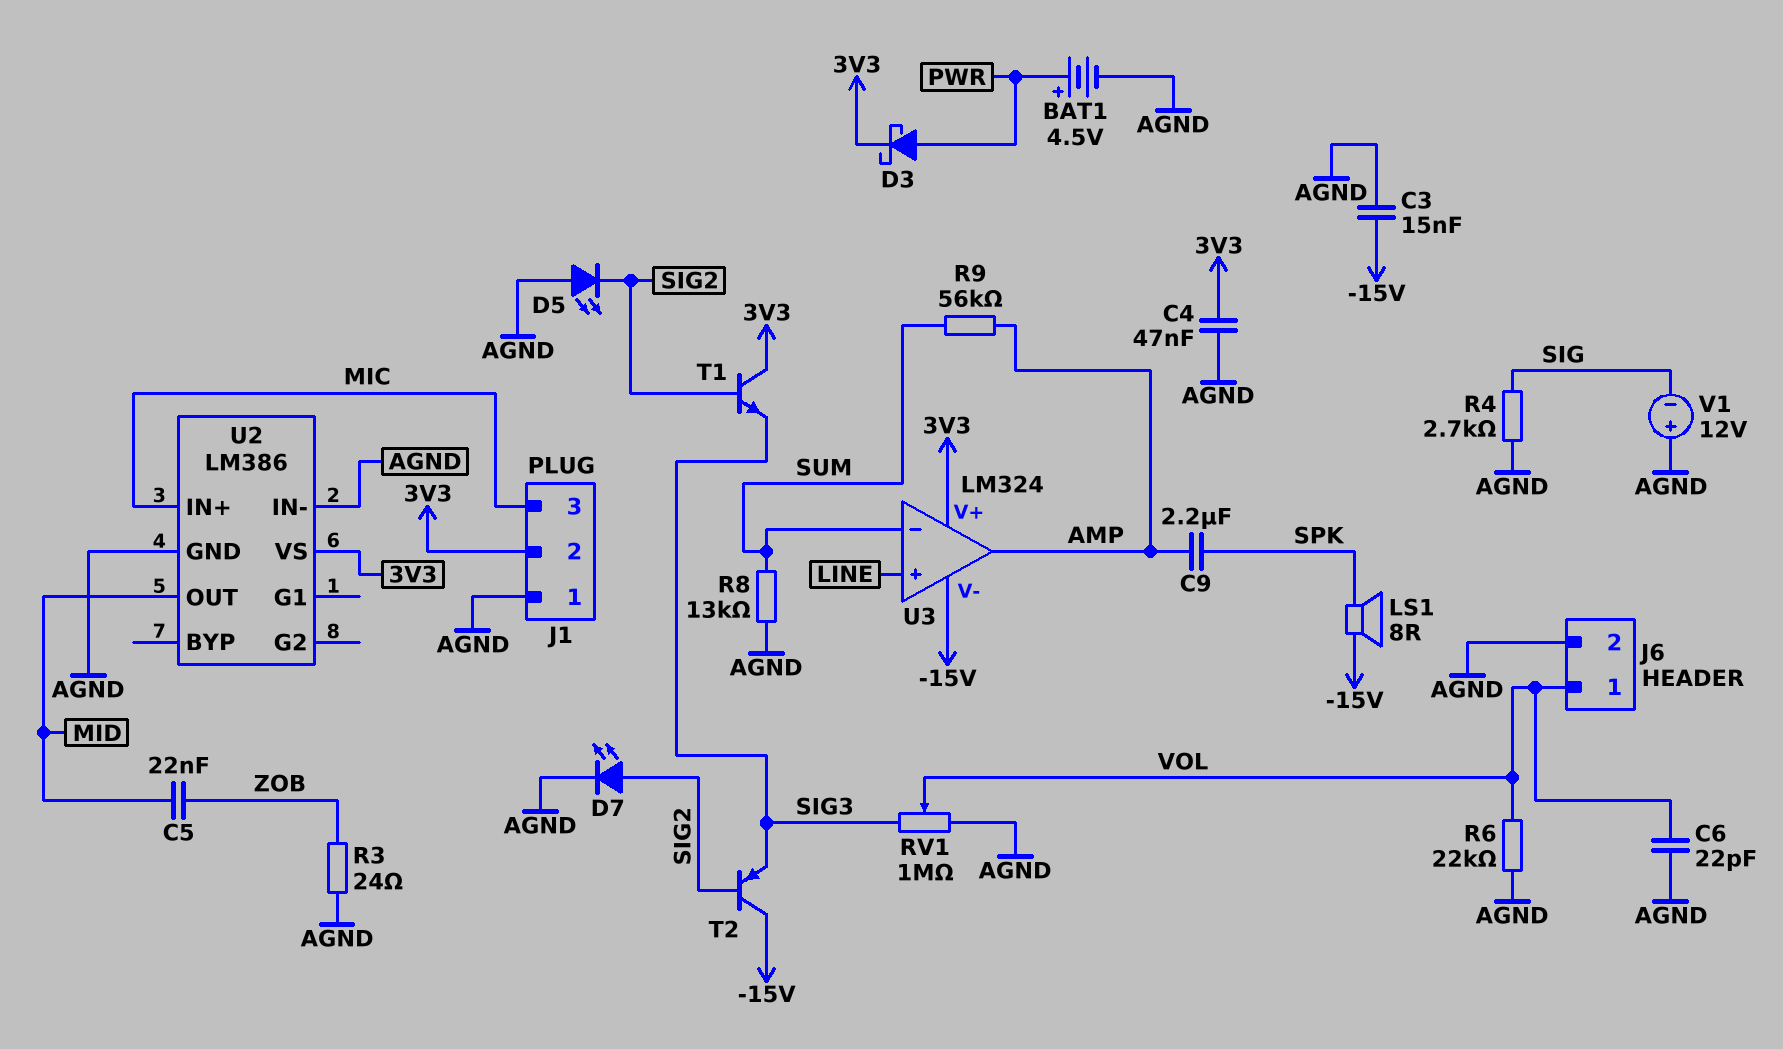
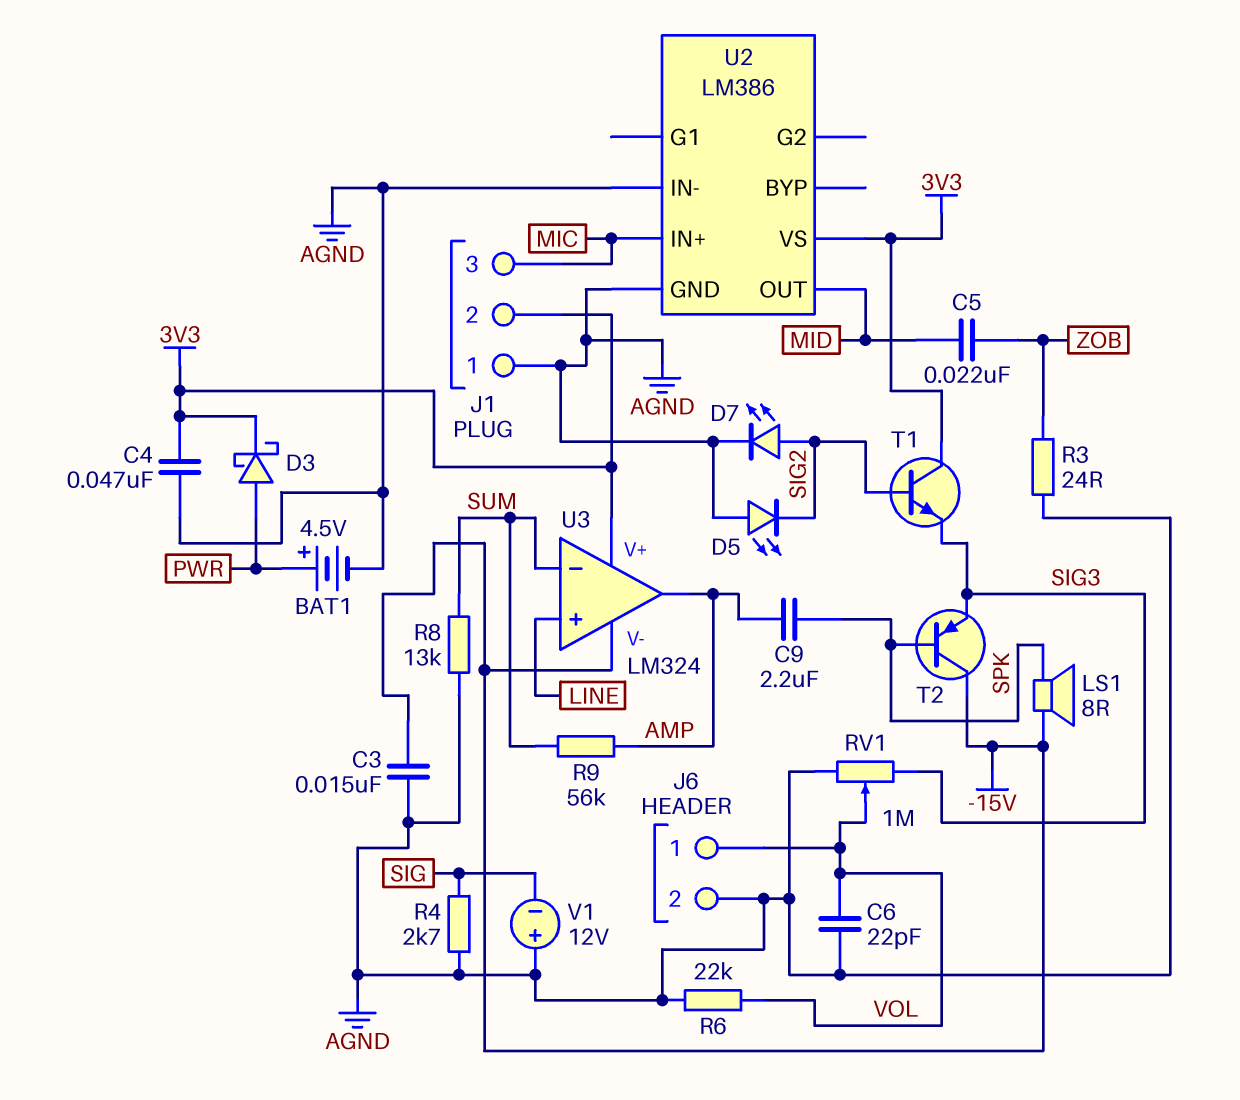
T2: PNP (B SIG2, C -15V, E SIG3) -> PNP (B SPK, C -15V, E SIG3)

